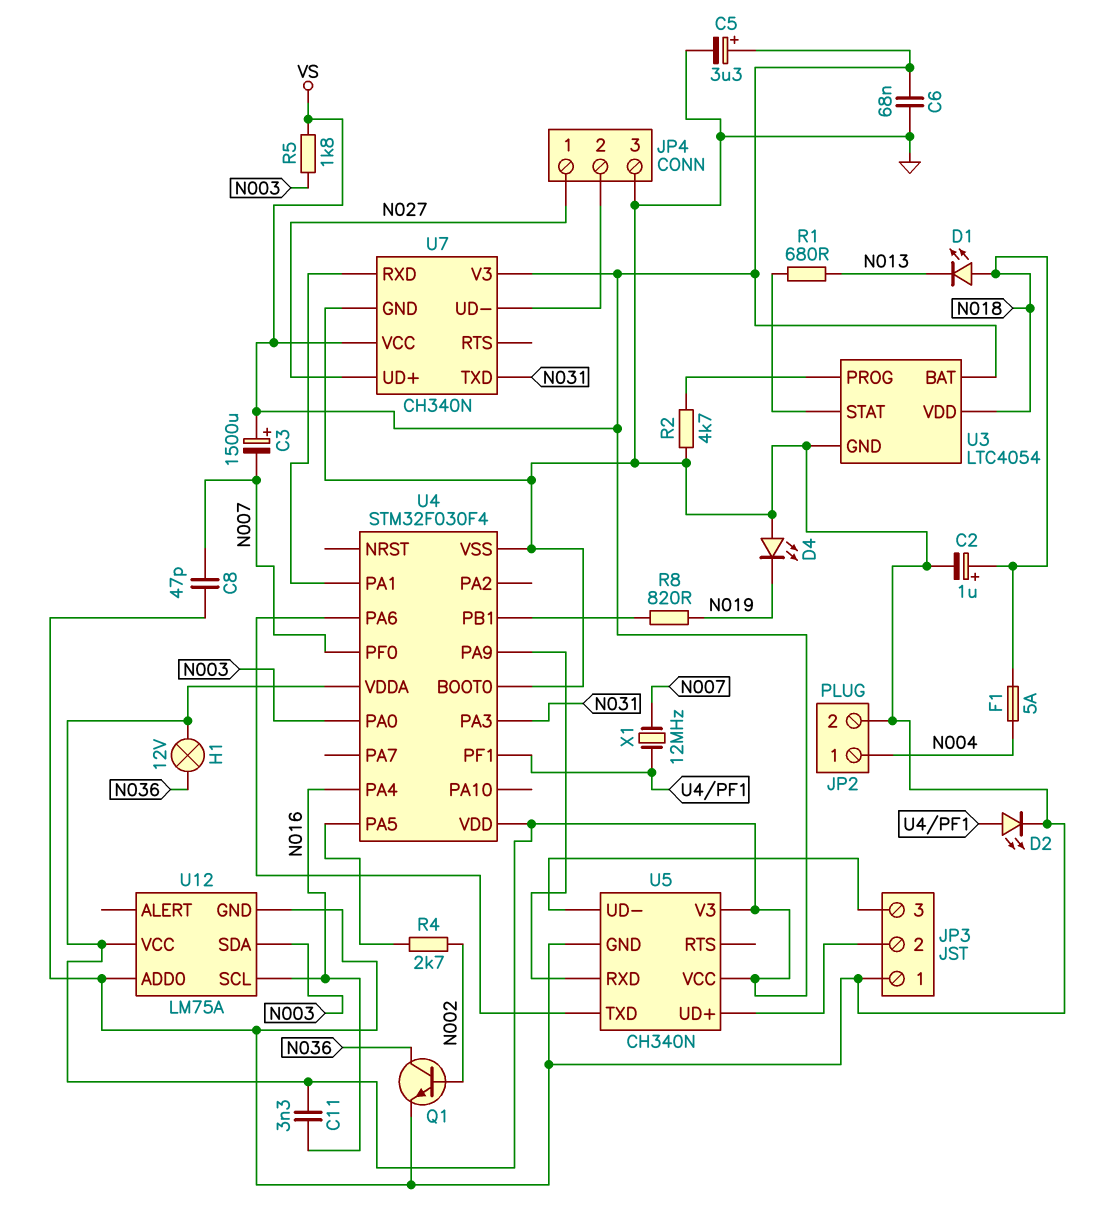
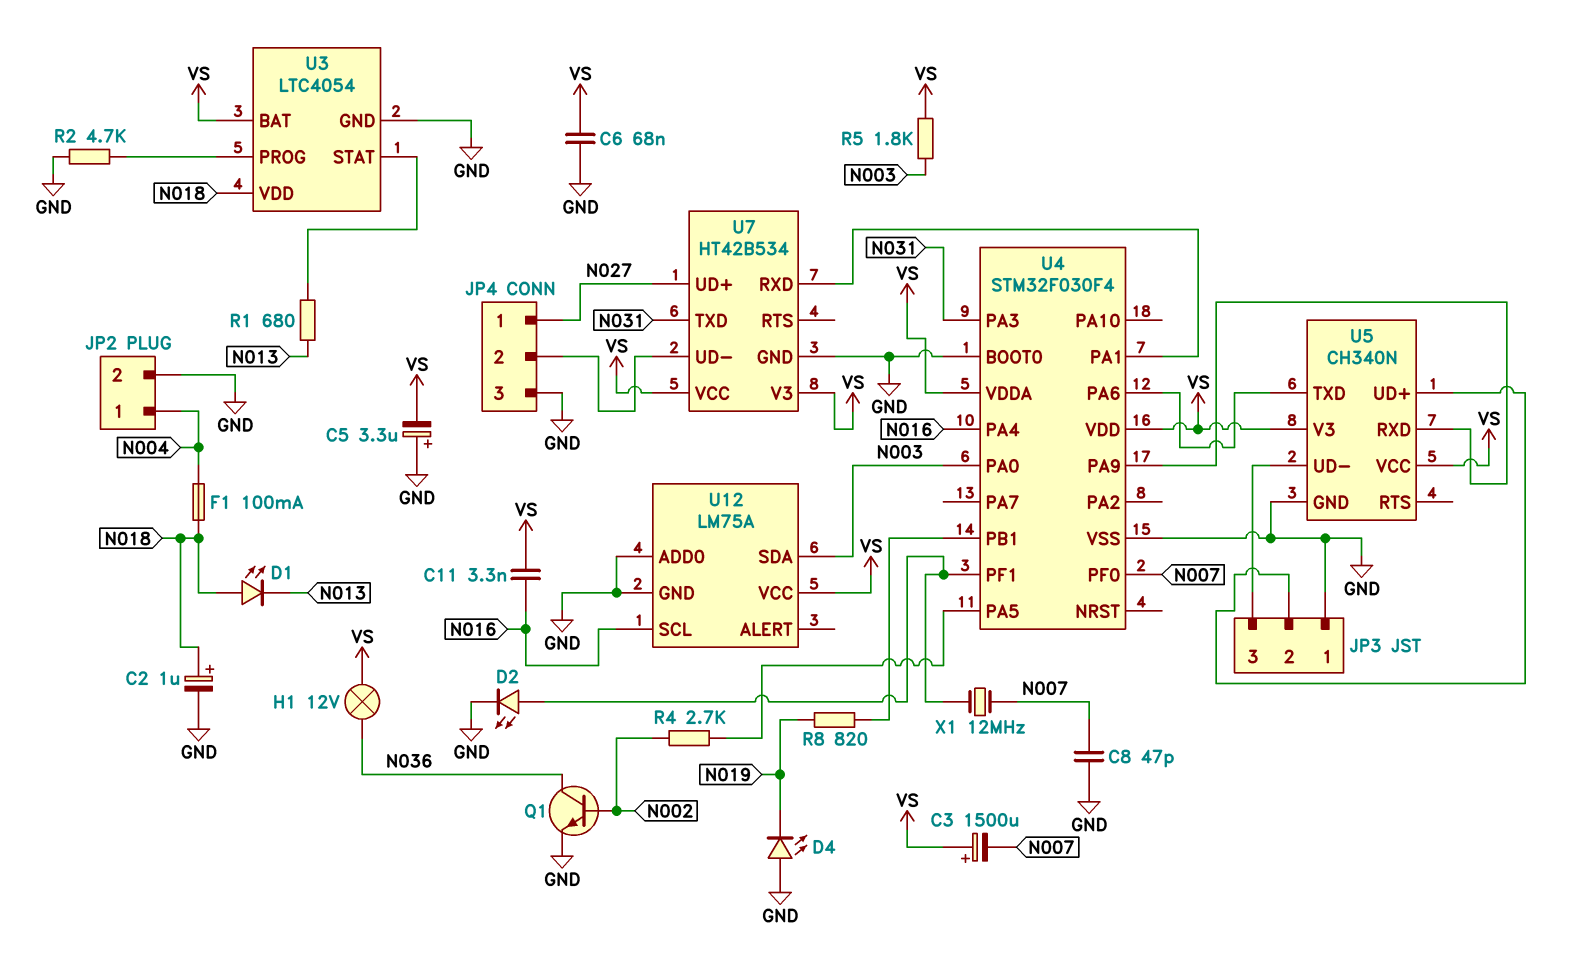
C5: 3.3uF (plus VS, minus GND) -> 3.3uF (plus GND, minus VS)
F1: 5A (N004, N018) -> 100mA (N004, N018)
U7: CH340N -> HT42B534

